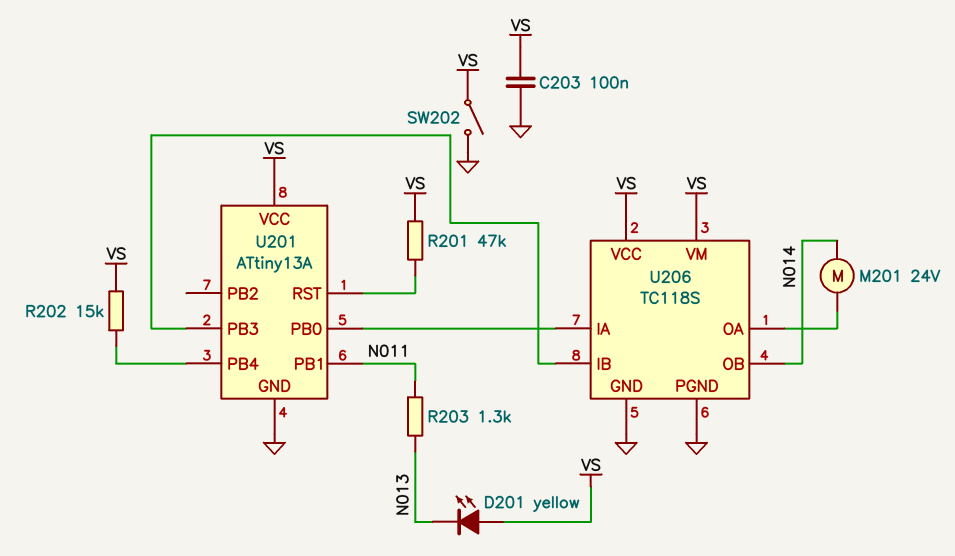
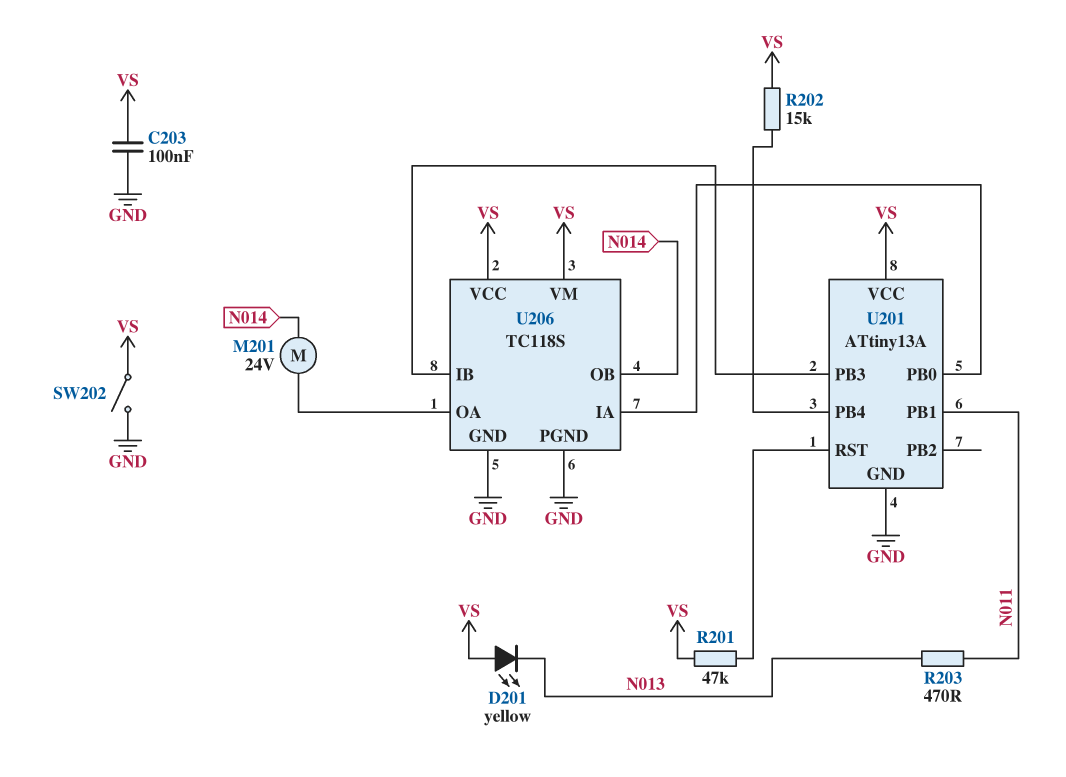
R203: 1.3k (N011, N013) -> 470 (N011, N013)

